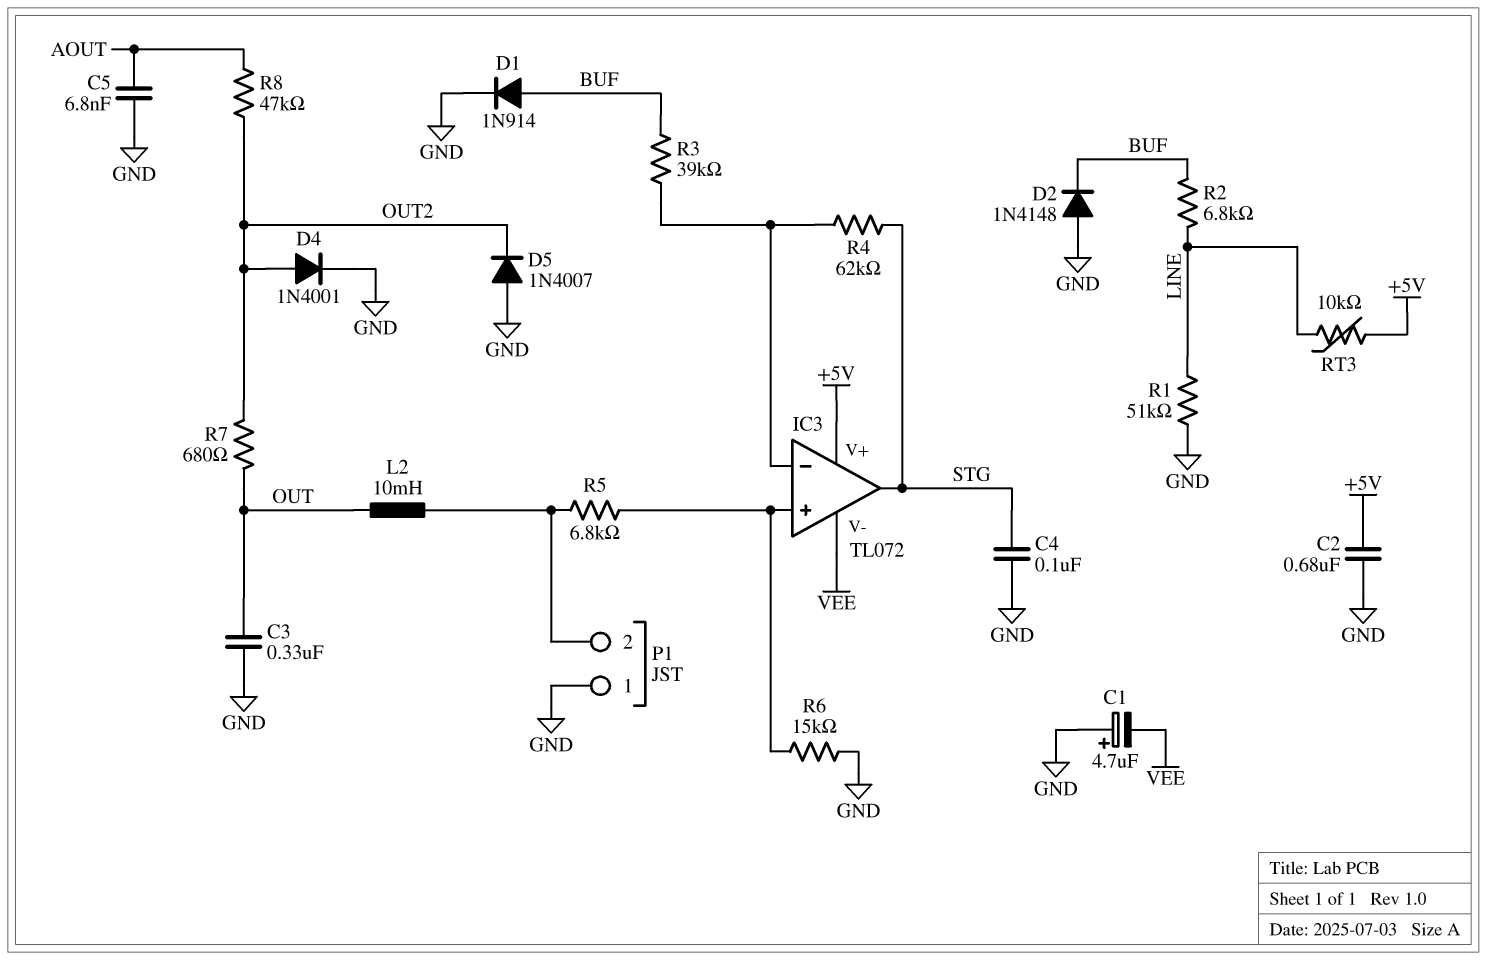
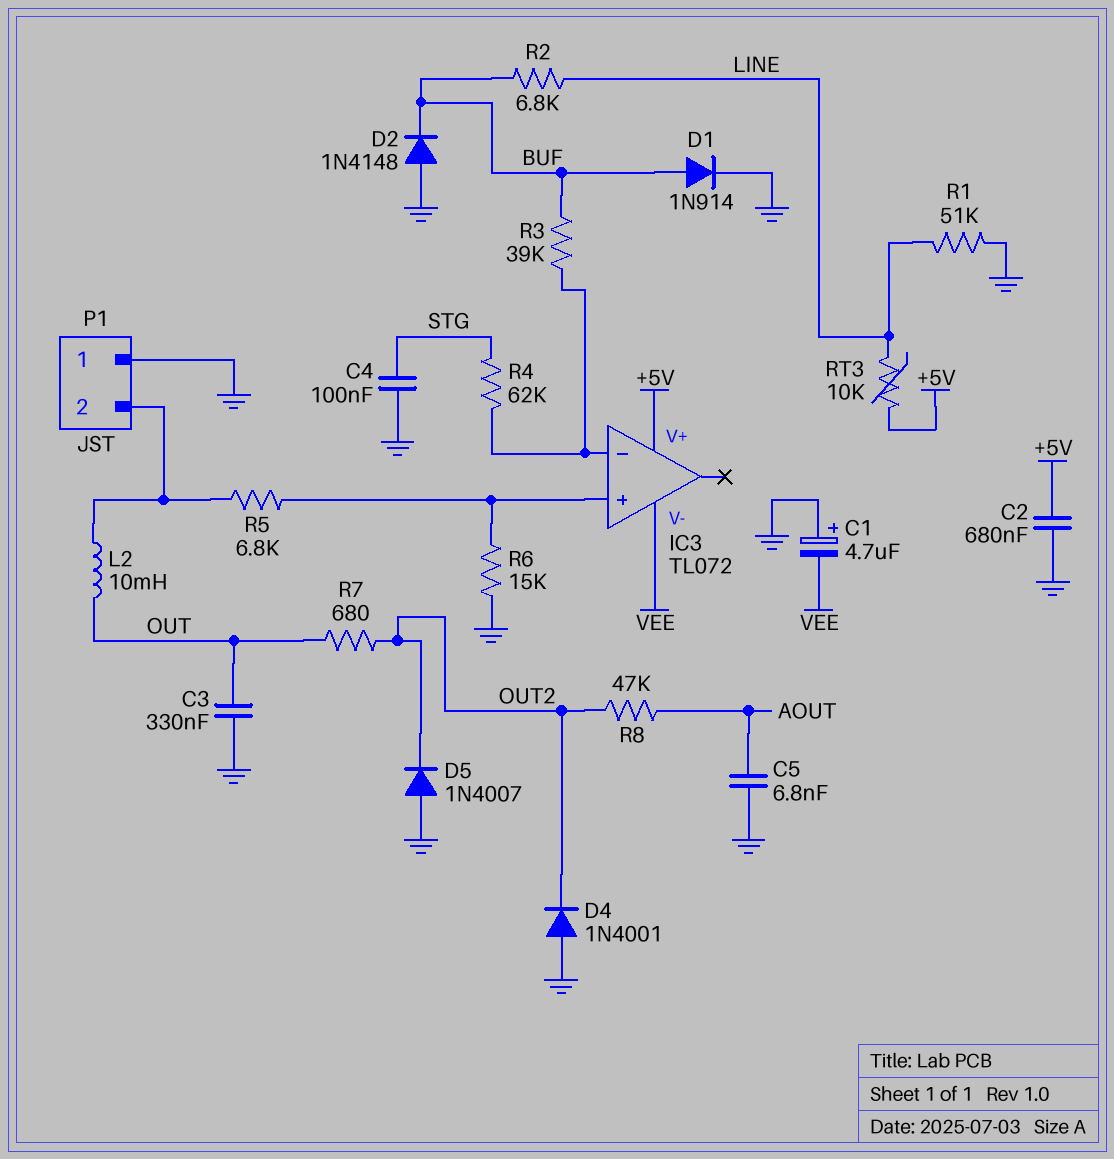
D4: diode 1N4001 (A OUT2, K GND) -> diode 1N4001 (A GND, K OUT2)
IC3 pin out: STG -> none

